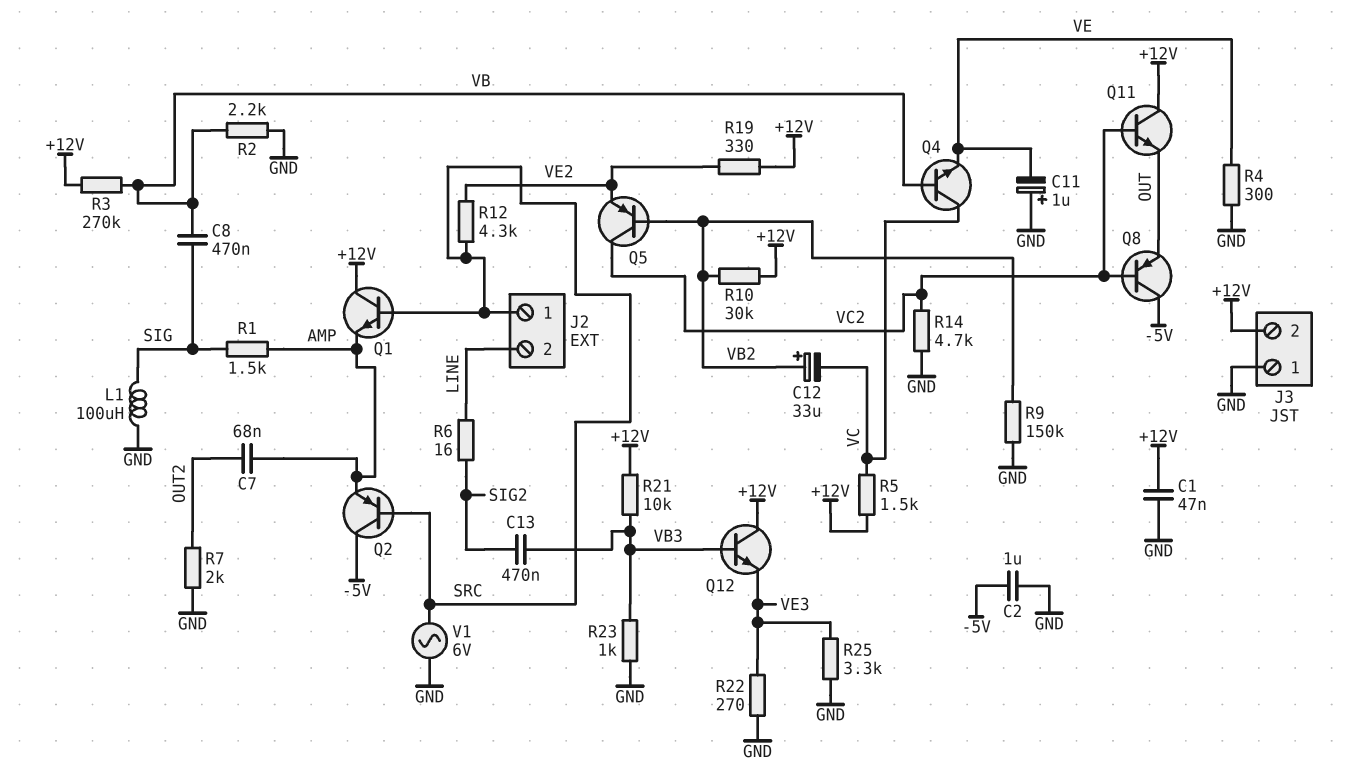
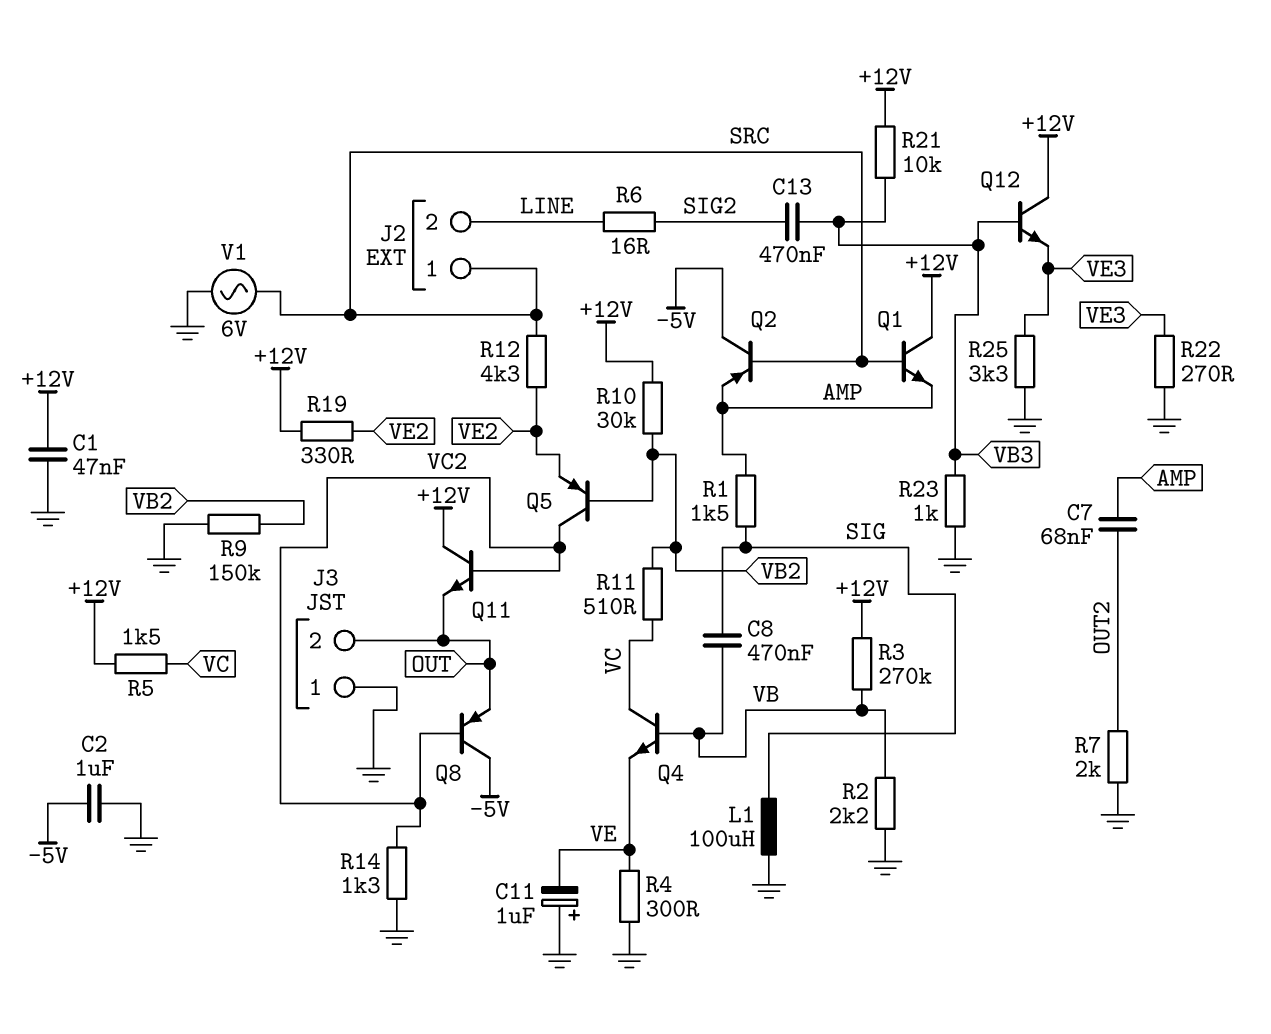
C12: 33uF (plus VB2, minus VC) -> none
J3 pin 2: +12V -> OUT
R11: none -> 510 (VB2, VC)
R14: 4.7k (GND, VC2) -> 1.3k (GND, VC2)

